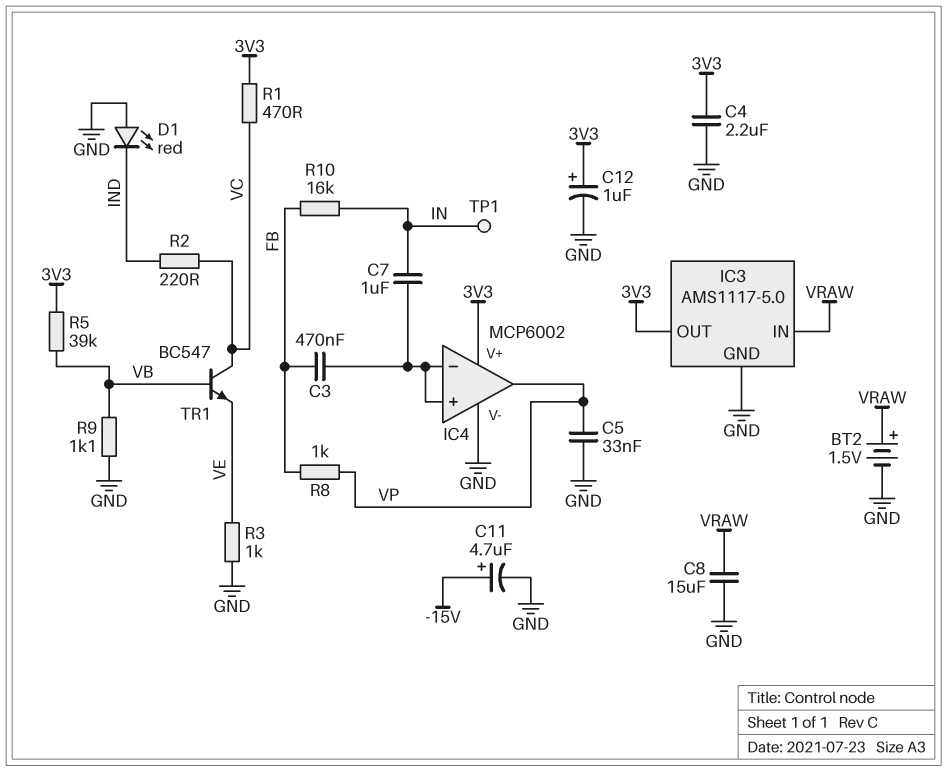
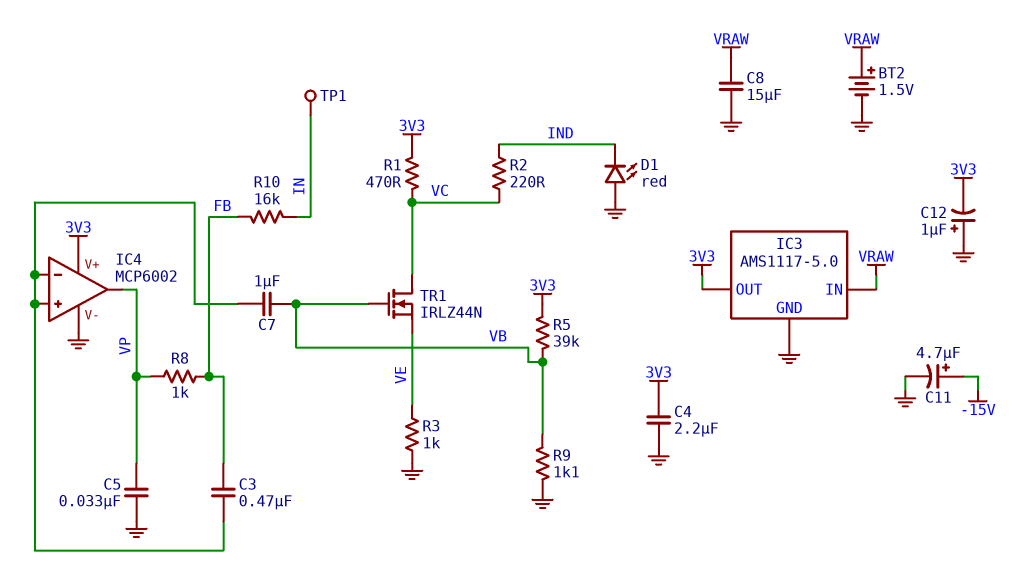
C7: 1uF (IC4/in+, IN) -> 1uF (IC4/in+, VB)
C12: 1uF (plus 3V3, minus GND) -> 1uF (plus GND, minus 3V3)
TR1: NPN BC547 (B VB, C VC, E VE) -> NMOS IRLZ44N (G VB, D VC, S VE)

